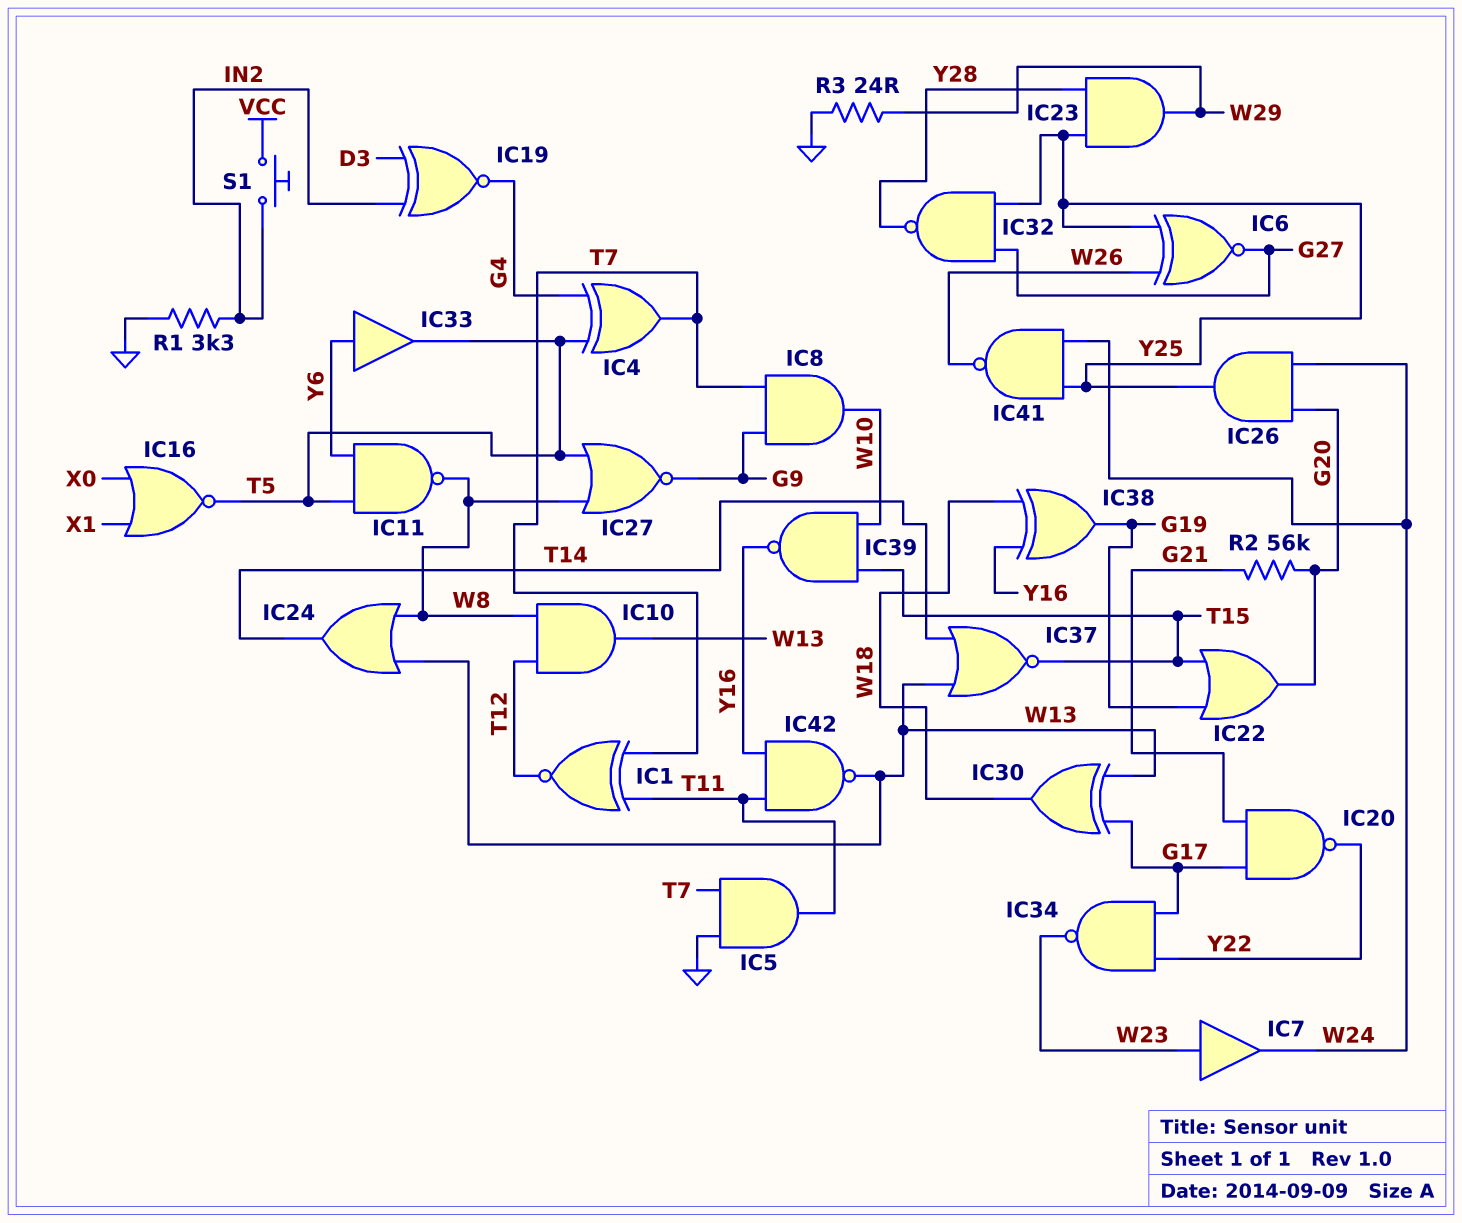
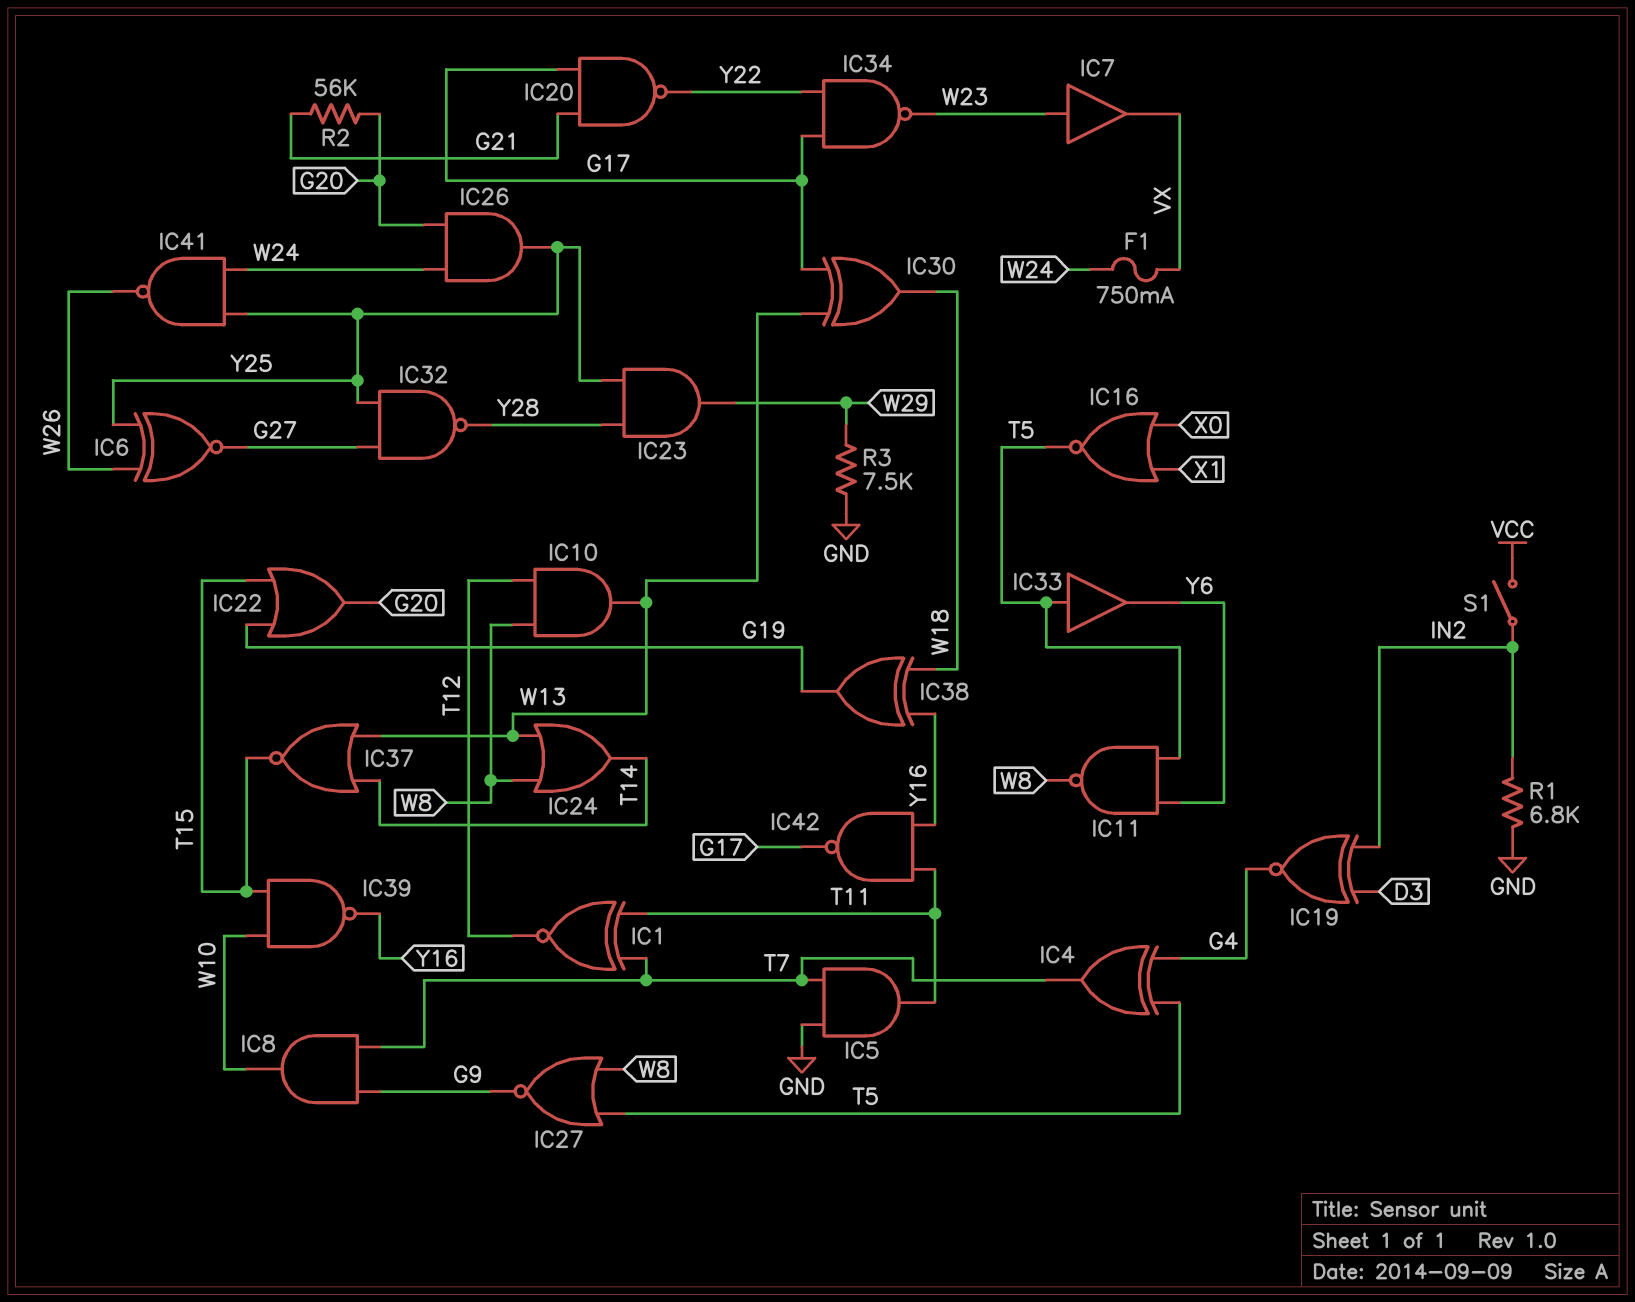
F1: none -> 750mA (VX, W24)
IC7: buffer (in W23, out W24) -> buffer (in W23, out VX)
IC33: buffer (in Y6, out T5) -> buffer (in T5, out Y6)
IC42: NAND (in T11, in Y16, out W13) -> NAND (in T11, in Y16, out G17)
R1: 3.3k (GND, IN2) -> 6.8k (GND, IN2)
R3: 24 (GND, W29) -> 7.5k (GND, W29)
S1: button (IN2, VCC) -> switch (IN2, VCC)

